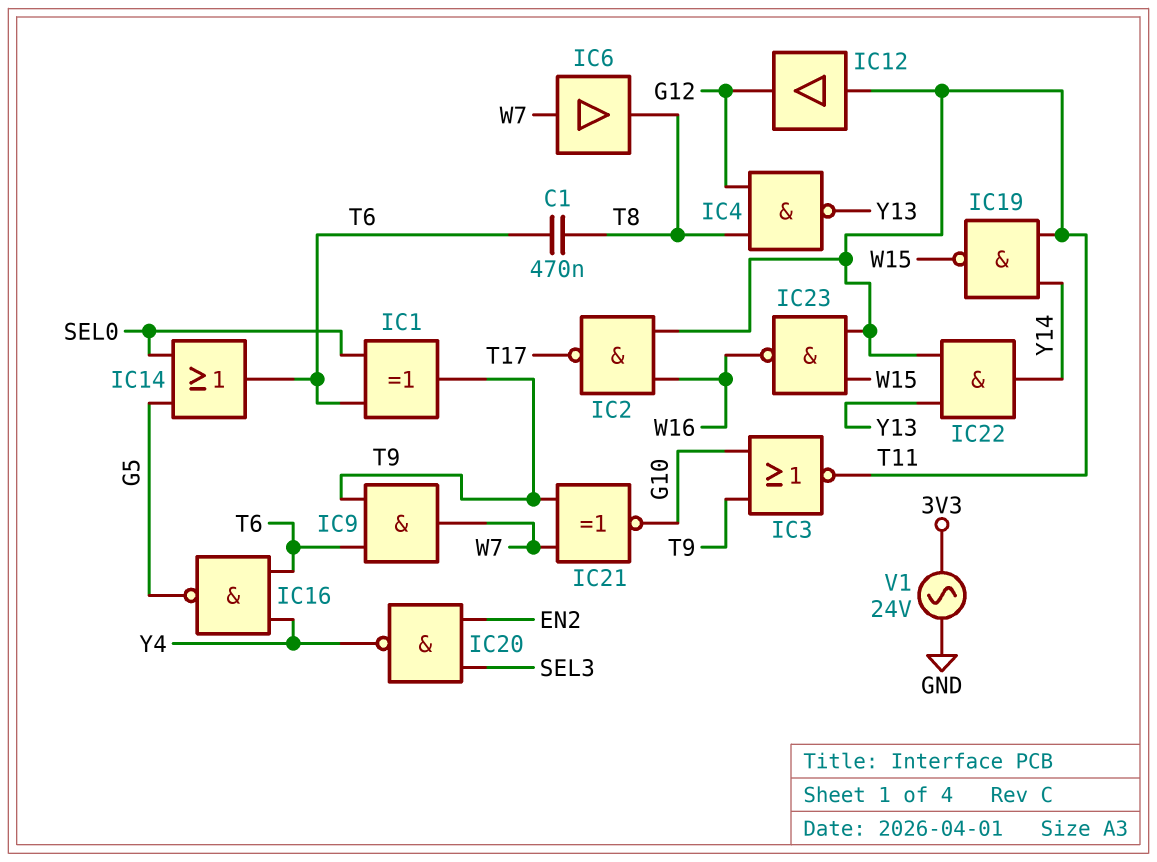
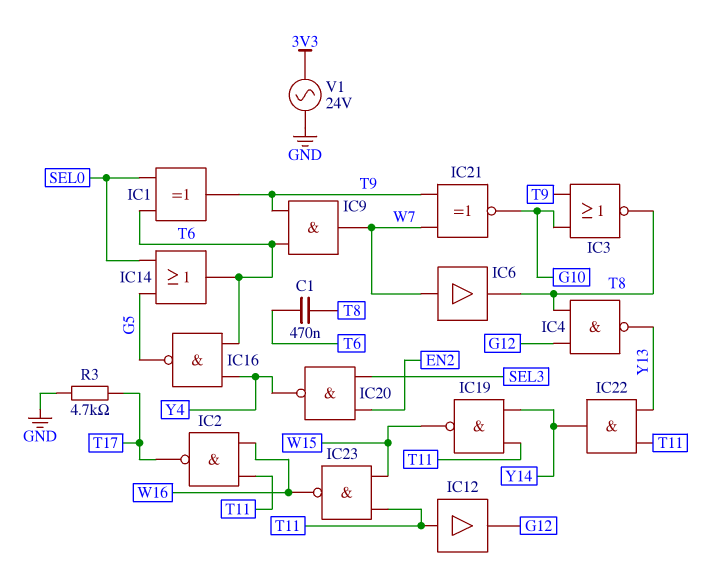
IC3: NOR (in G10, in T9, out T11) -> NOR (in G10, in T9, out T8)
R3: none -> 4.7k (GND, T17)

